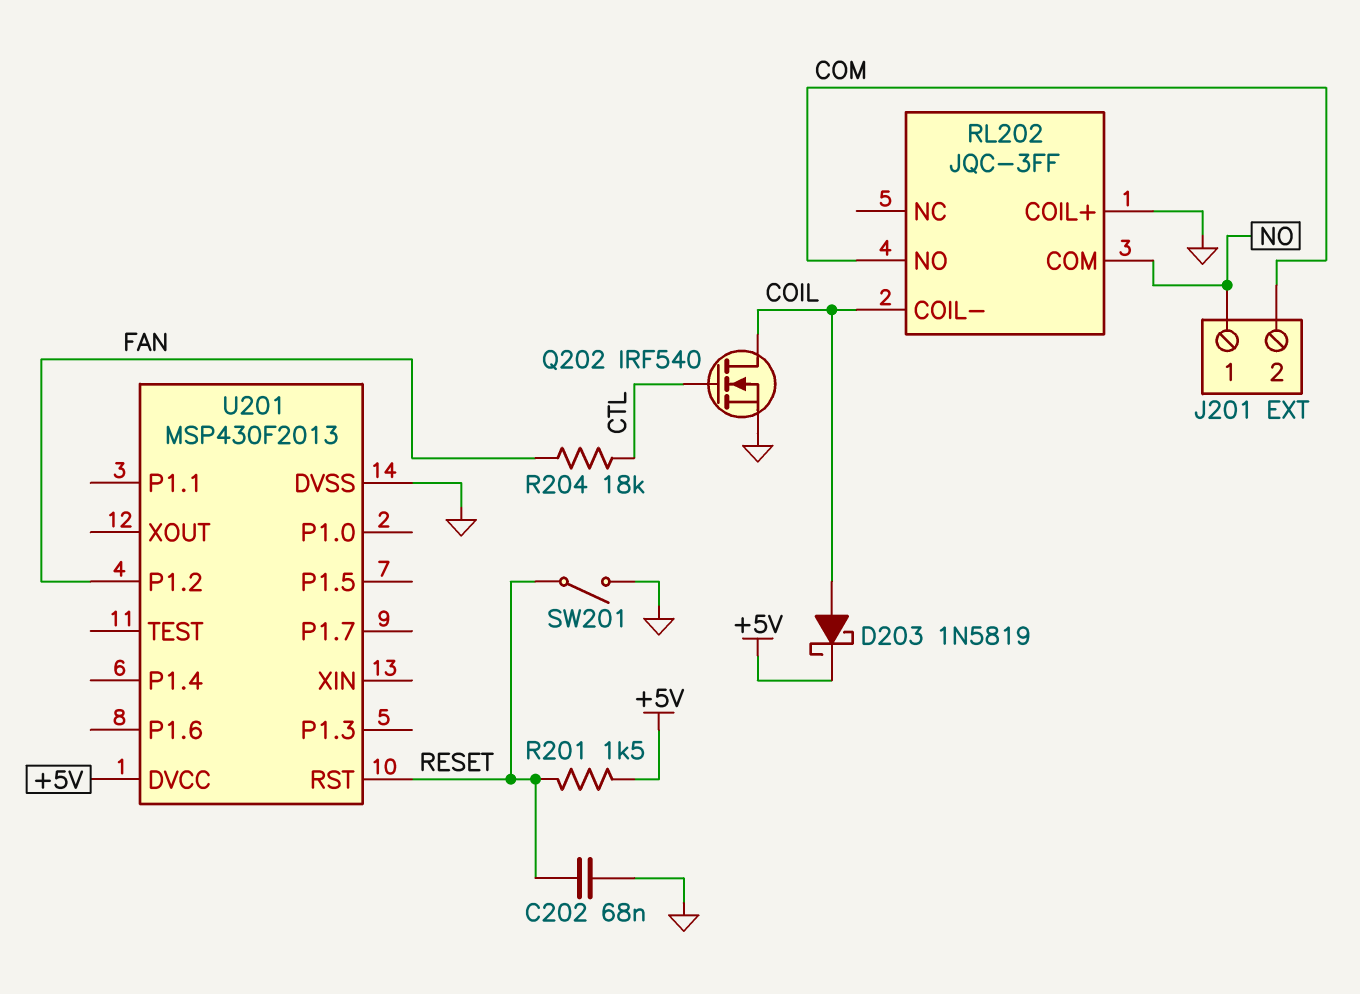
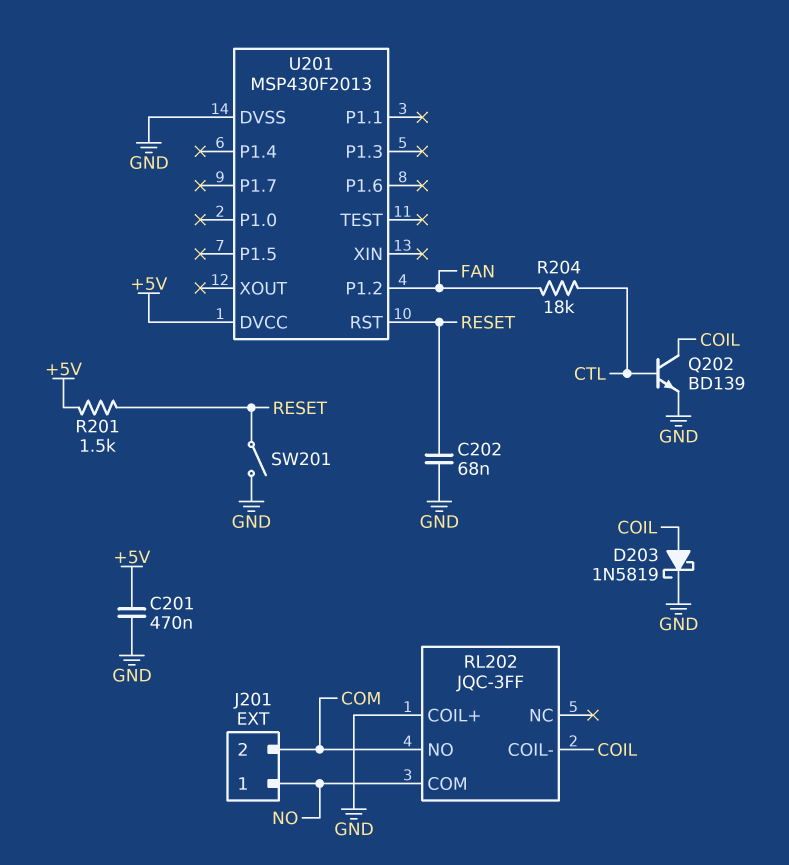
C201: none -> 470nF (+5V, GND)
D203: schottky 1N5819 (A COIL, K +5V) -> schottky 1N5819 (A COIL, K GND)
Q202: NMOS IRF540 (G CTL, D COIL, S GND) -> NPN BD139 (B CTL, C COIL, E GND)

